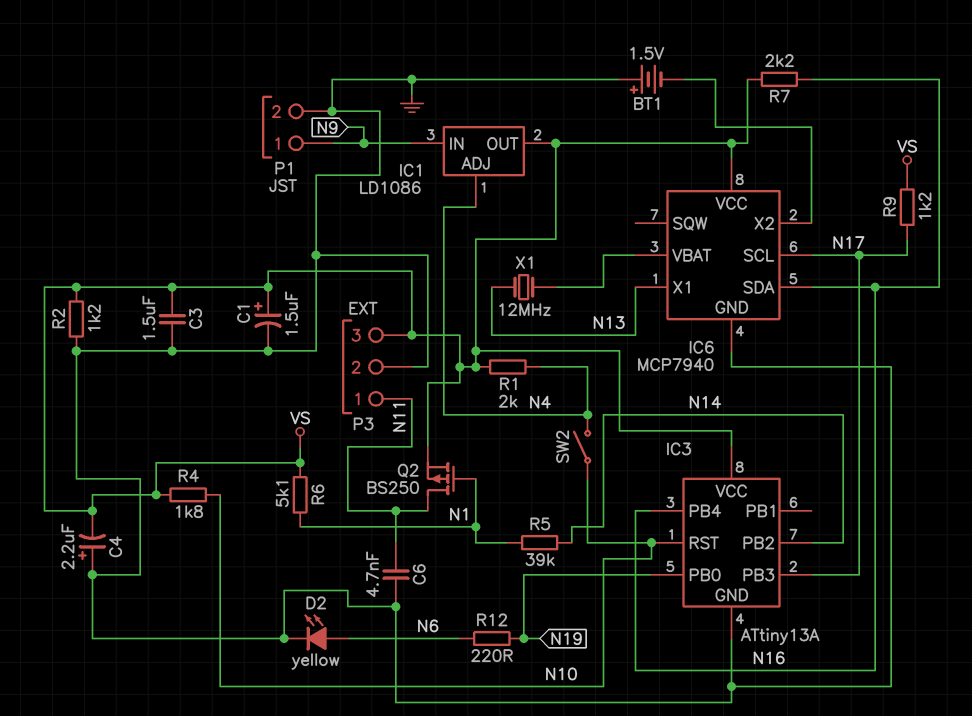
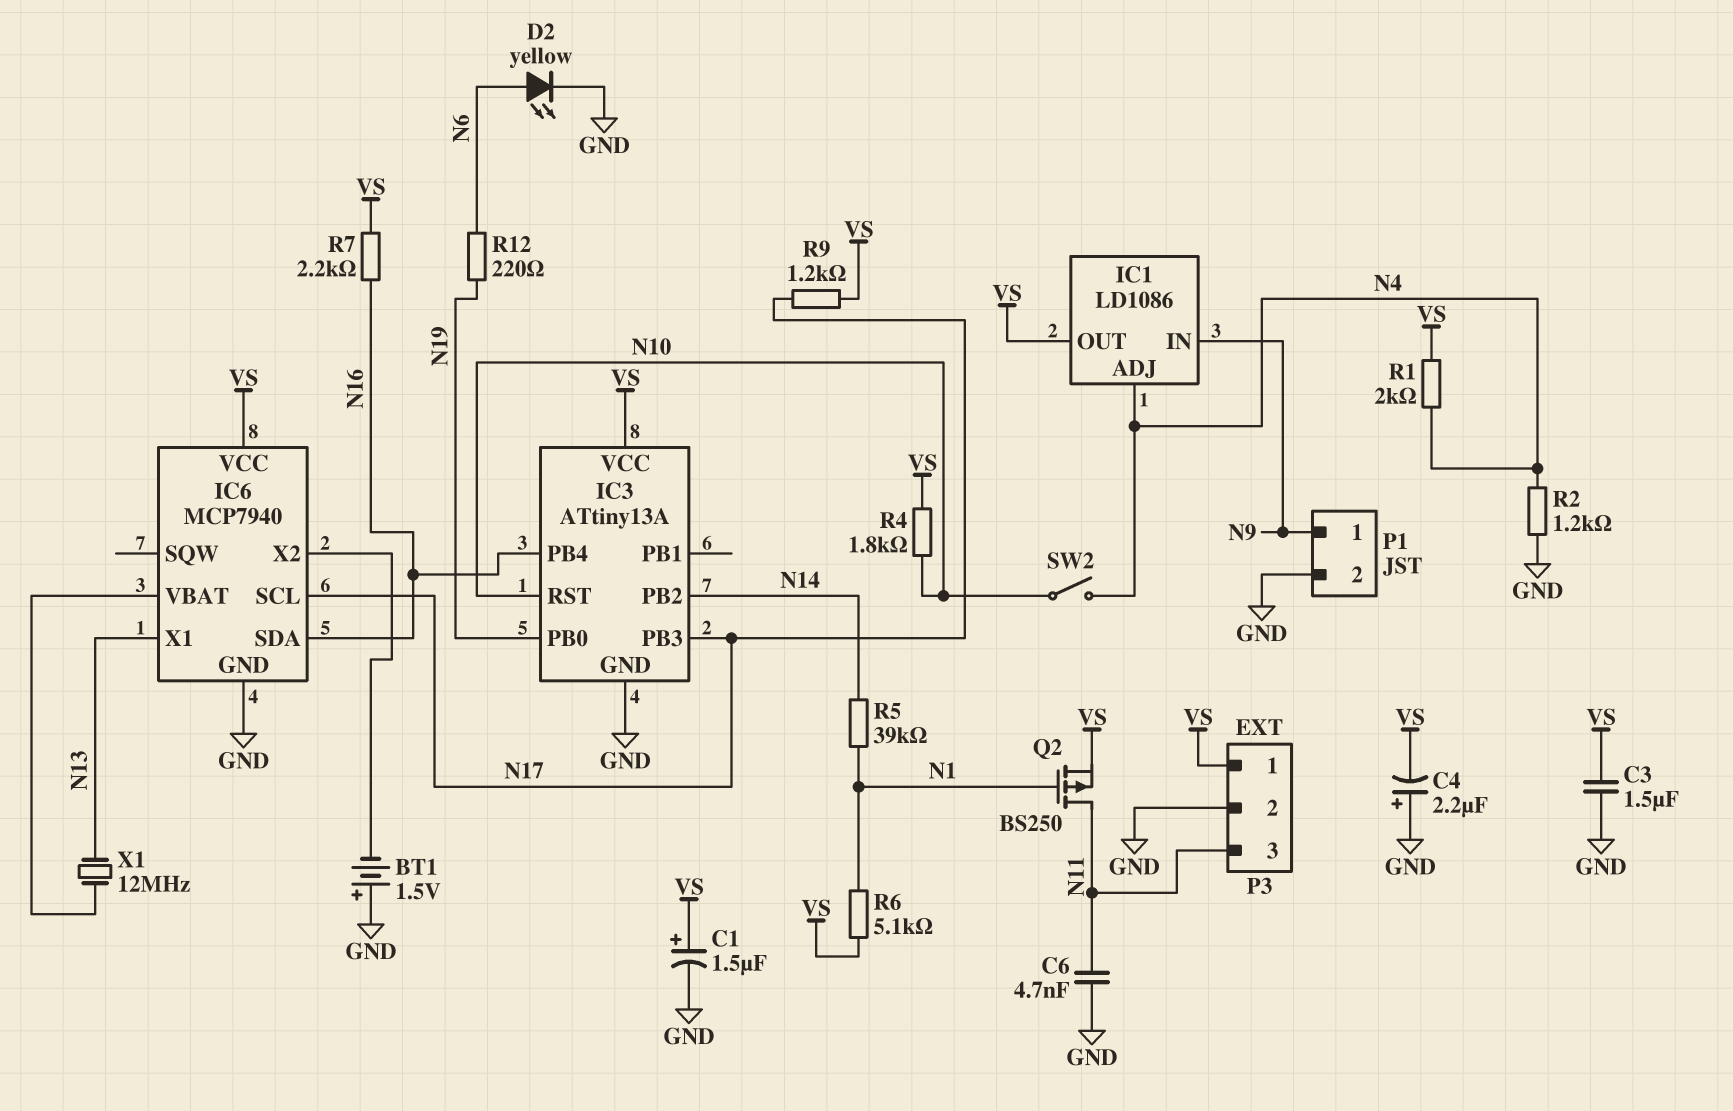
P3 pin 1: N11 -> VS
P3 pin 3: VS -> N11
R2: 1.2k (GND, VS) -> 1.2k (GND, N4)

